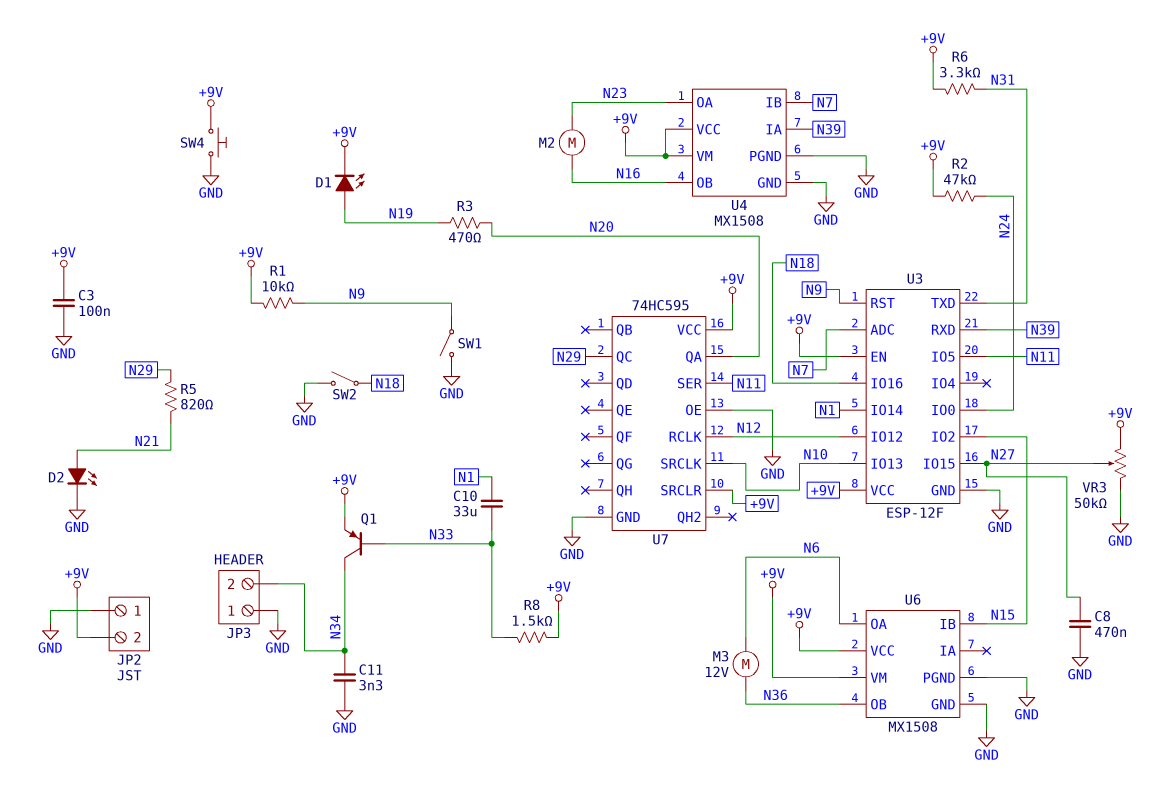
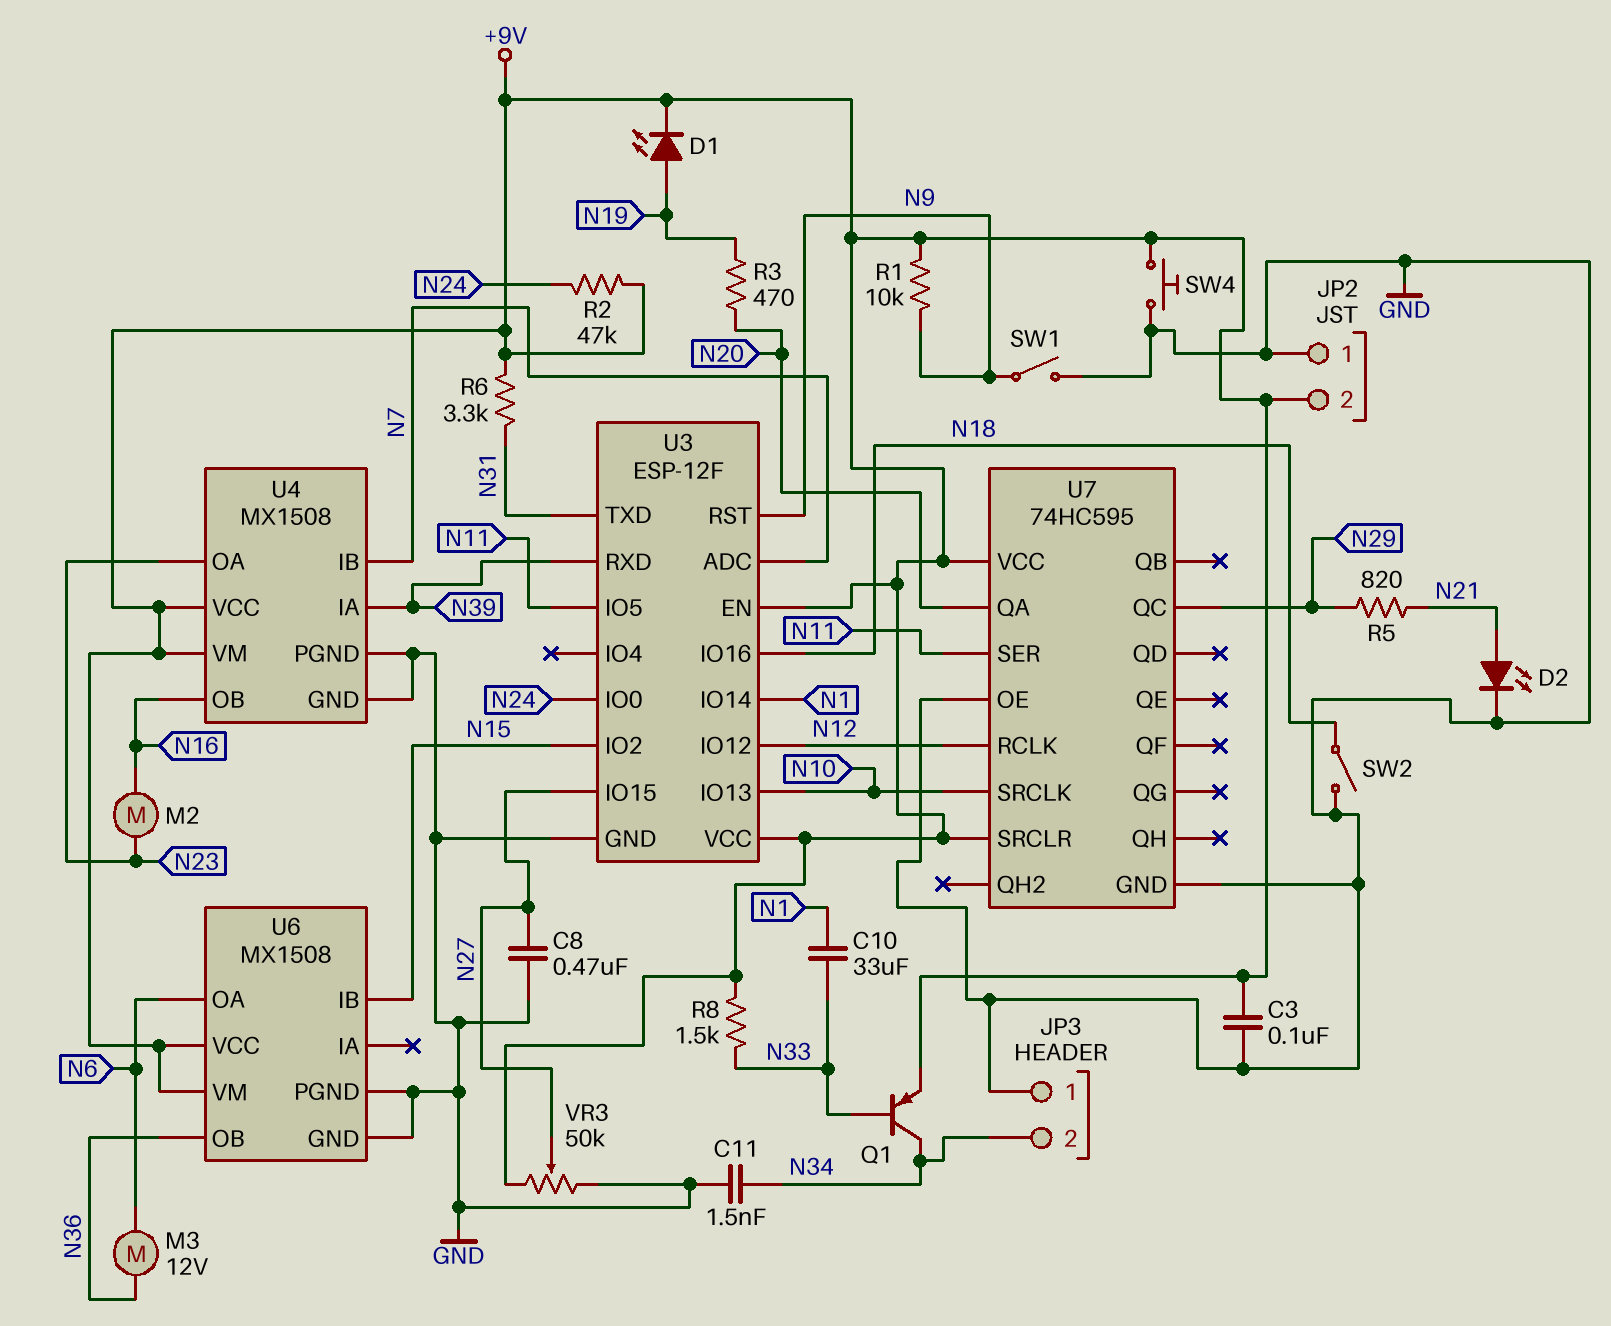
C11: 3.3nF (GND, N34) -> 1.5nF (GND, N34)

